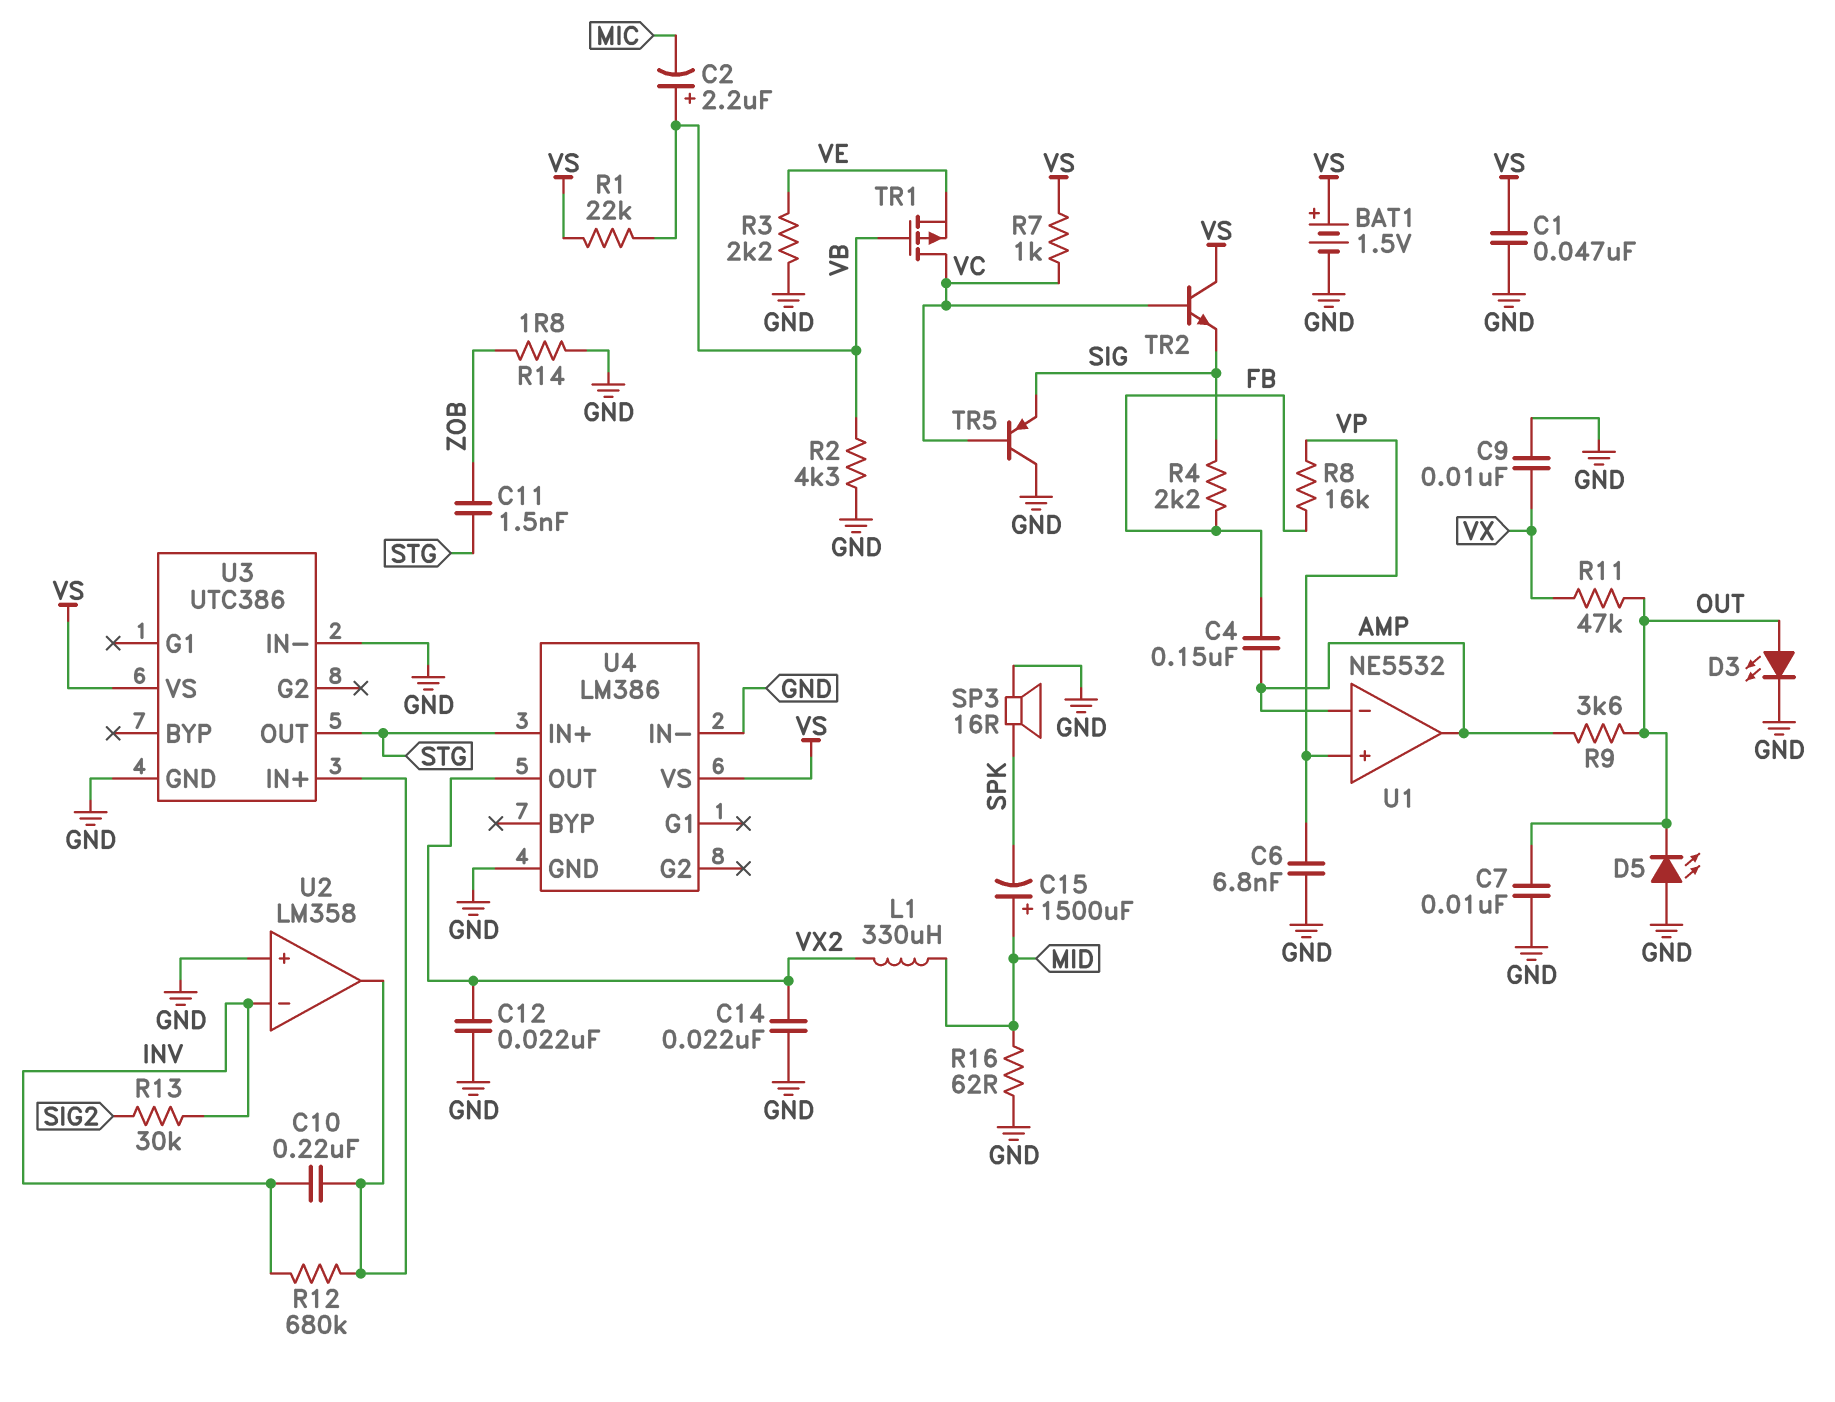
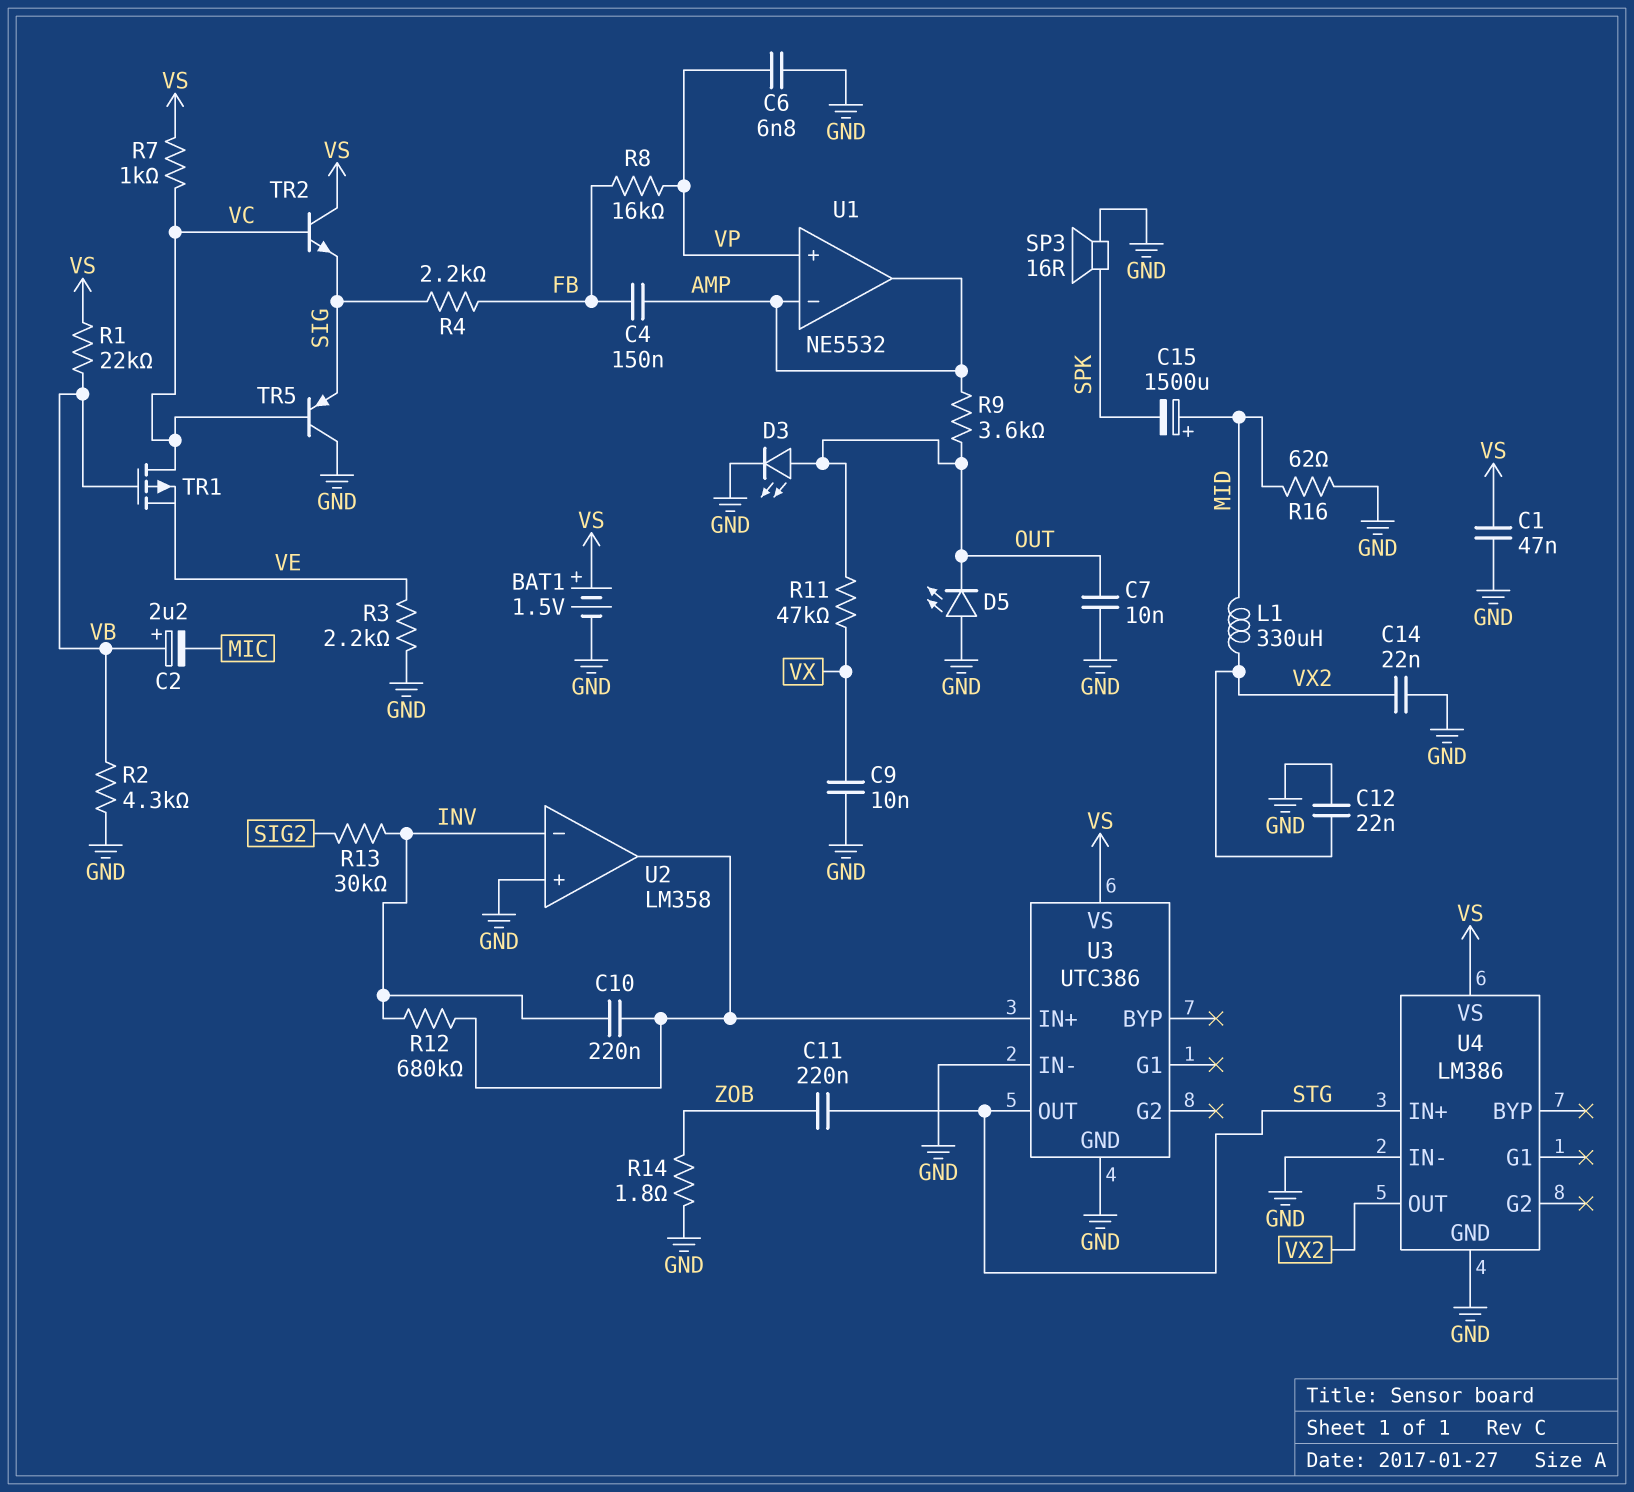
C11: 1.5nF (STG, ZOB) -> 220nF (STG, ZOB)

